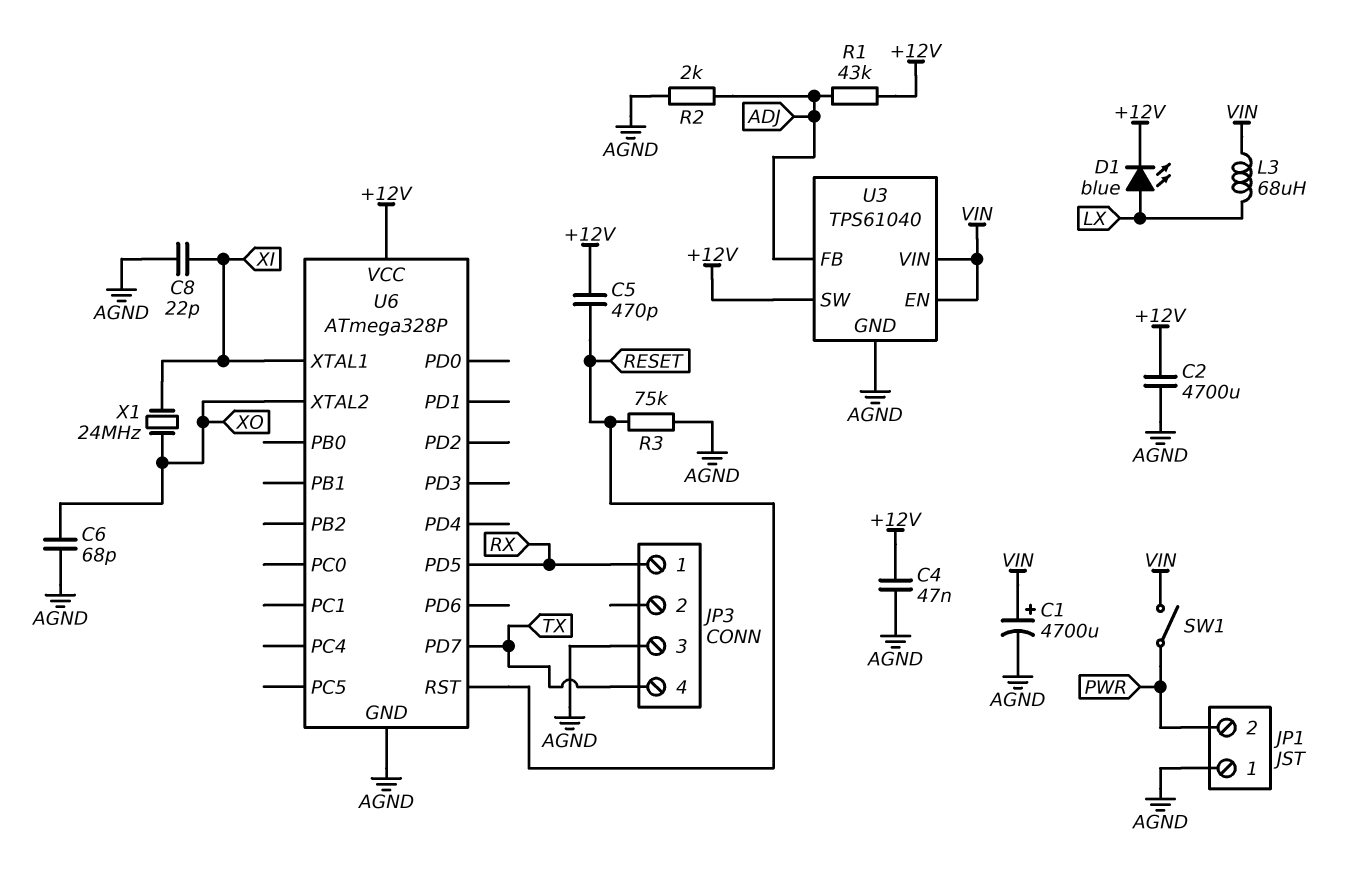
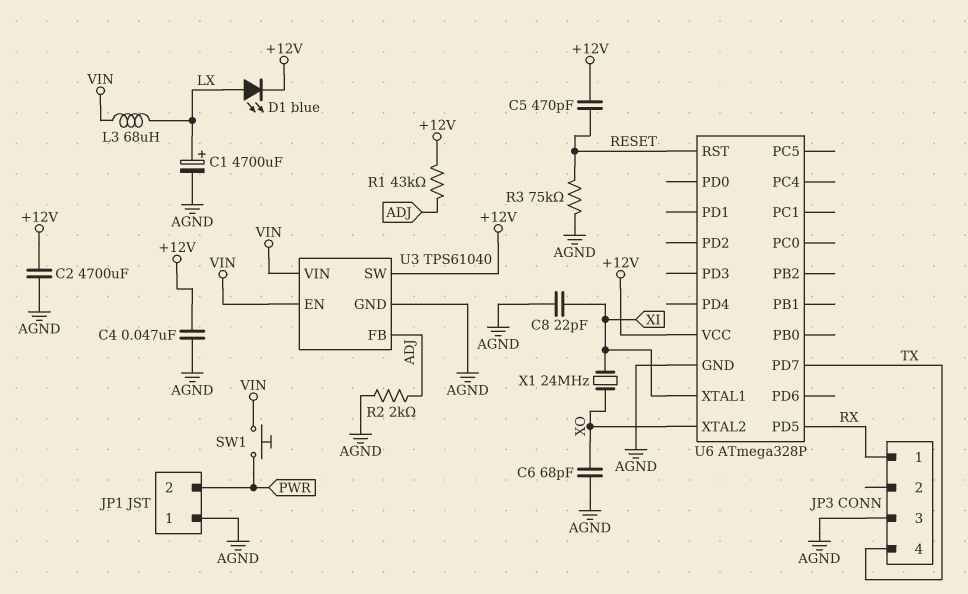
C1: 4700uF (plus VIN, minus AGND) -> 4700uF (plus LX, minus AGND)
SW1: switch (PWR, VIN) -> button (PWR, VIN)

